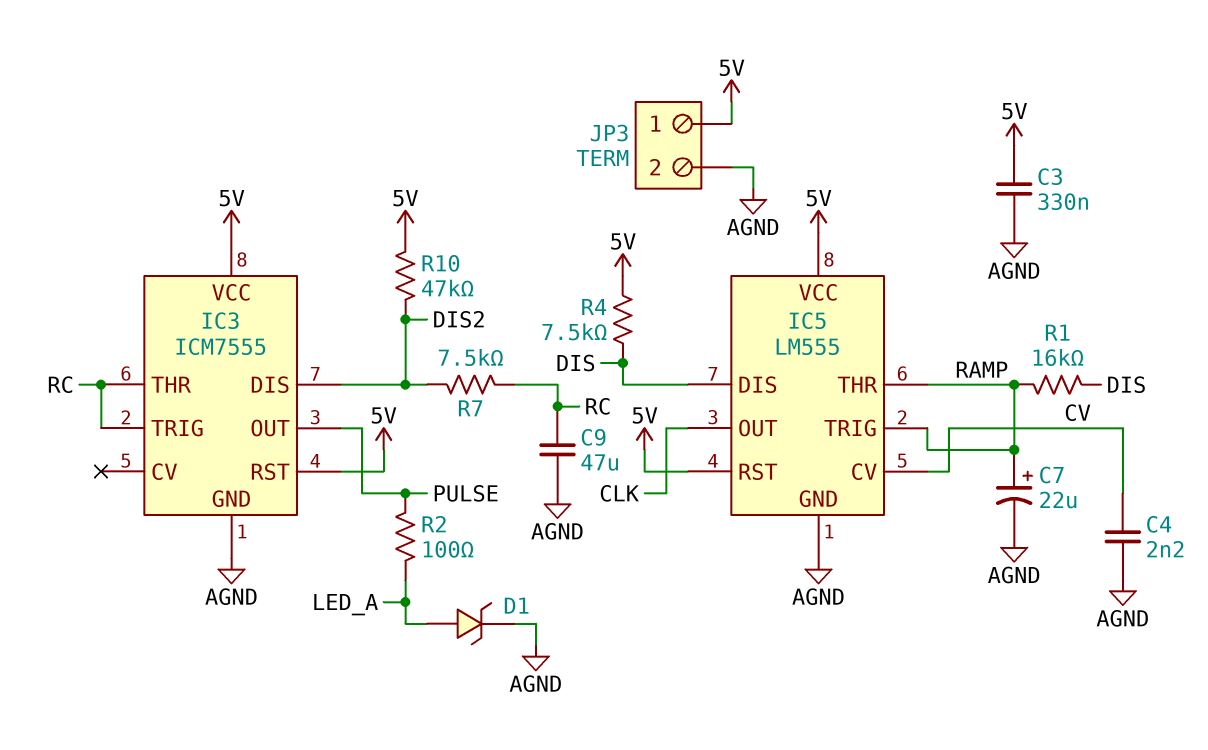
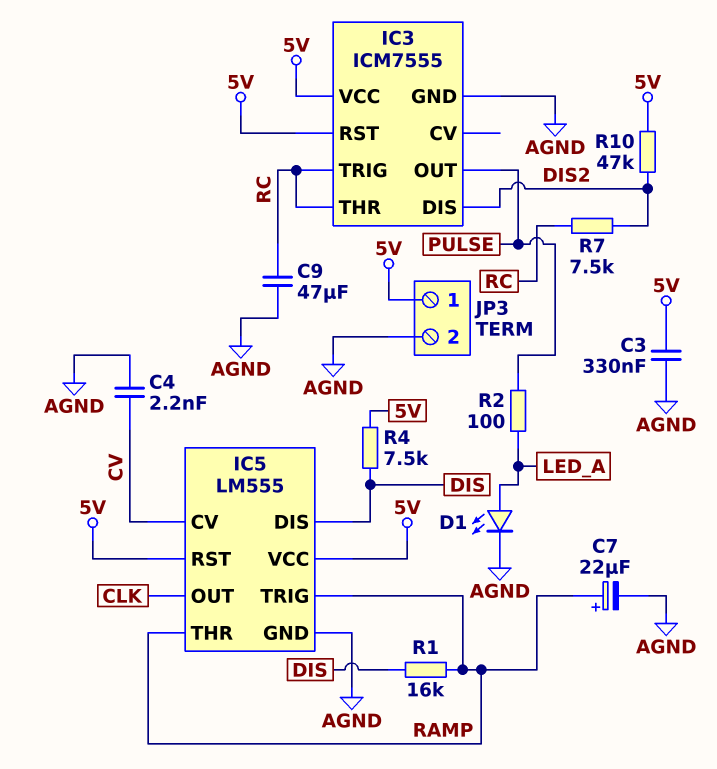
D1: zener (A LED_A, K AGND) -> LED (A LED_A, K AGND)

